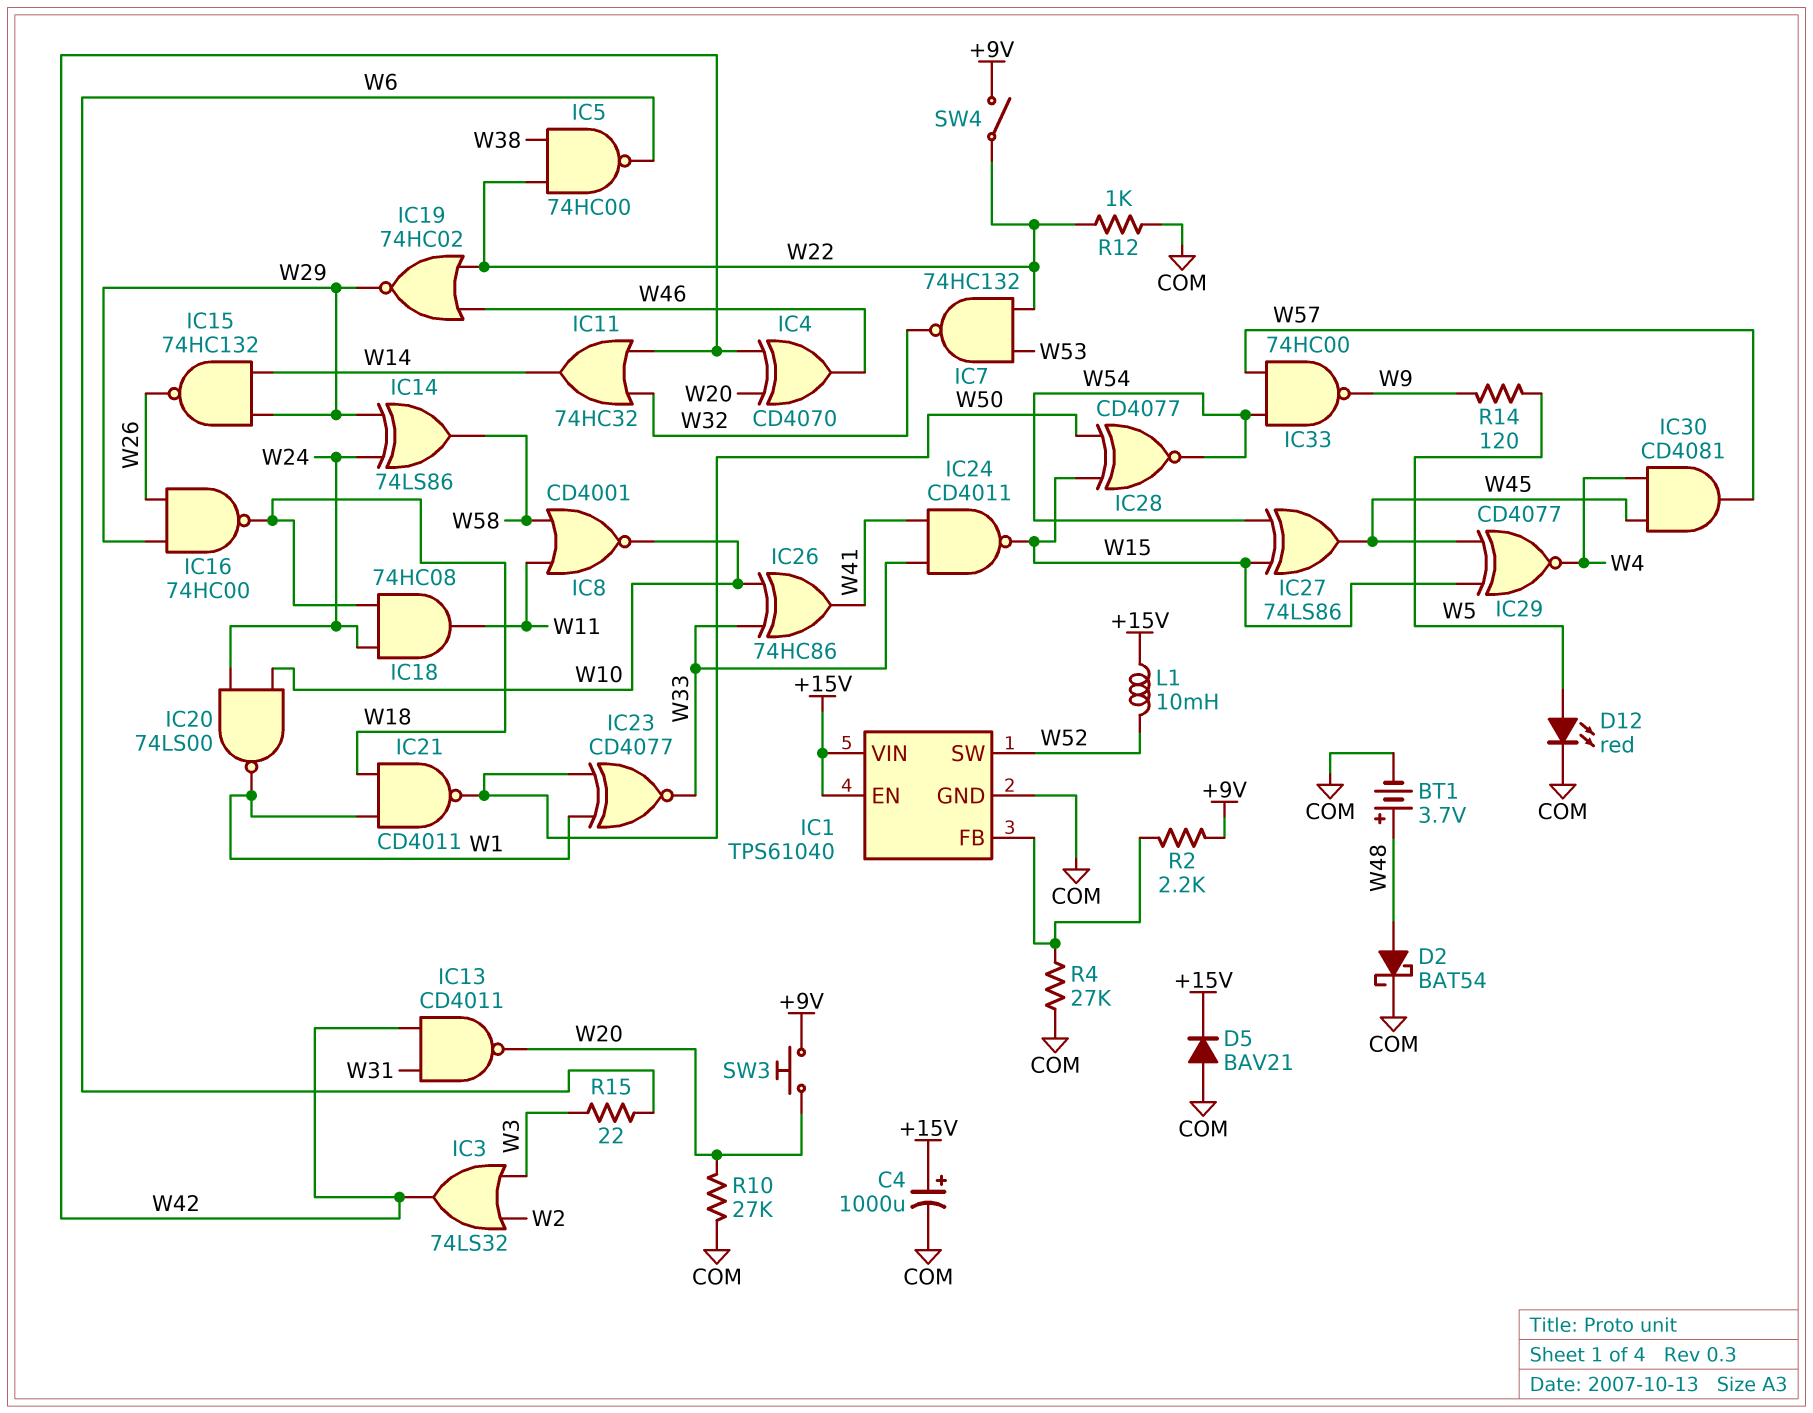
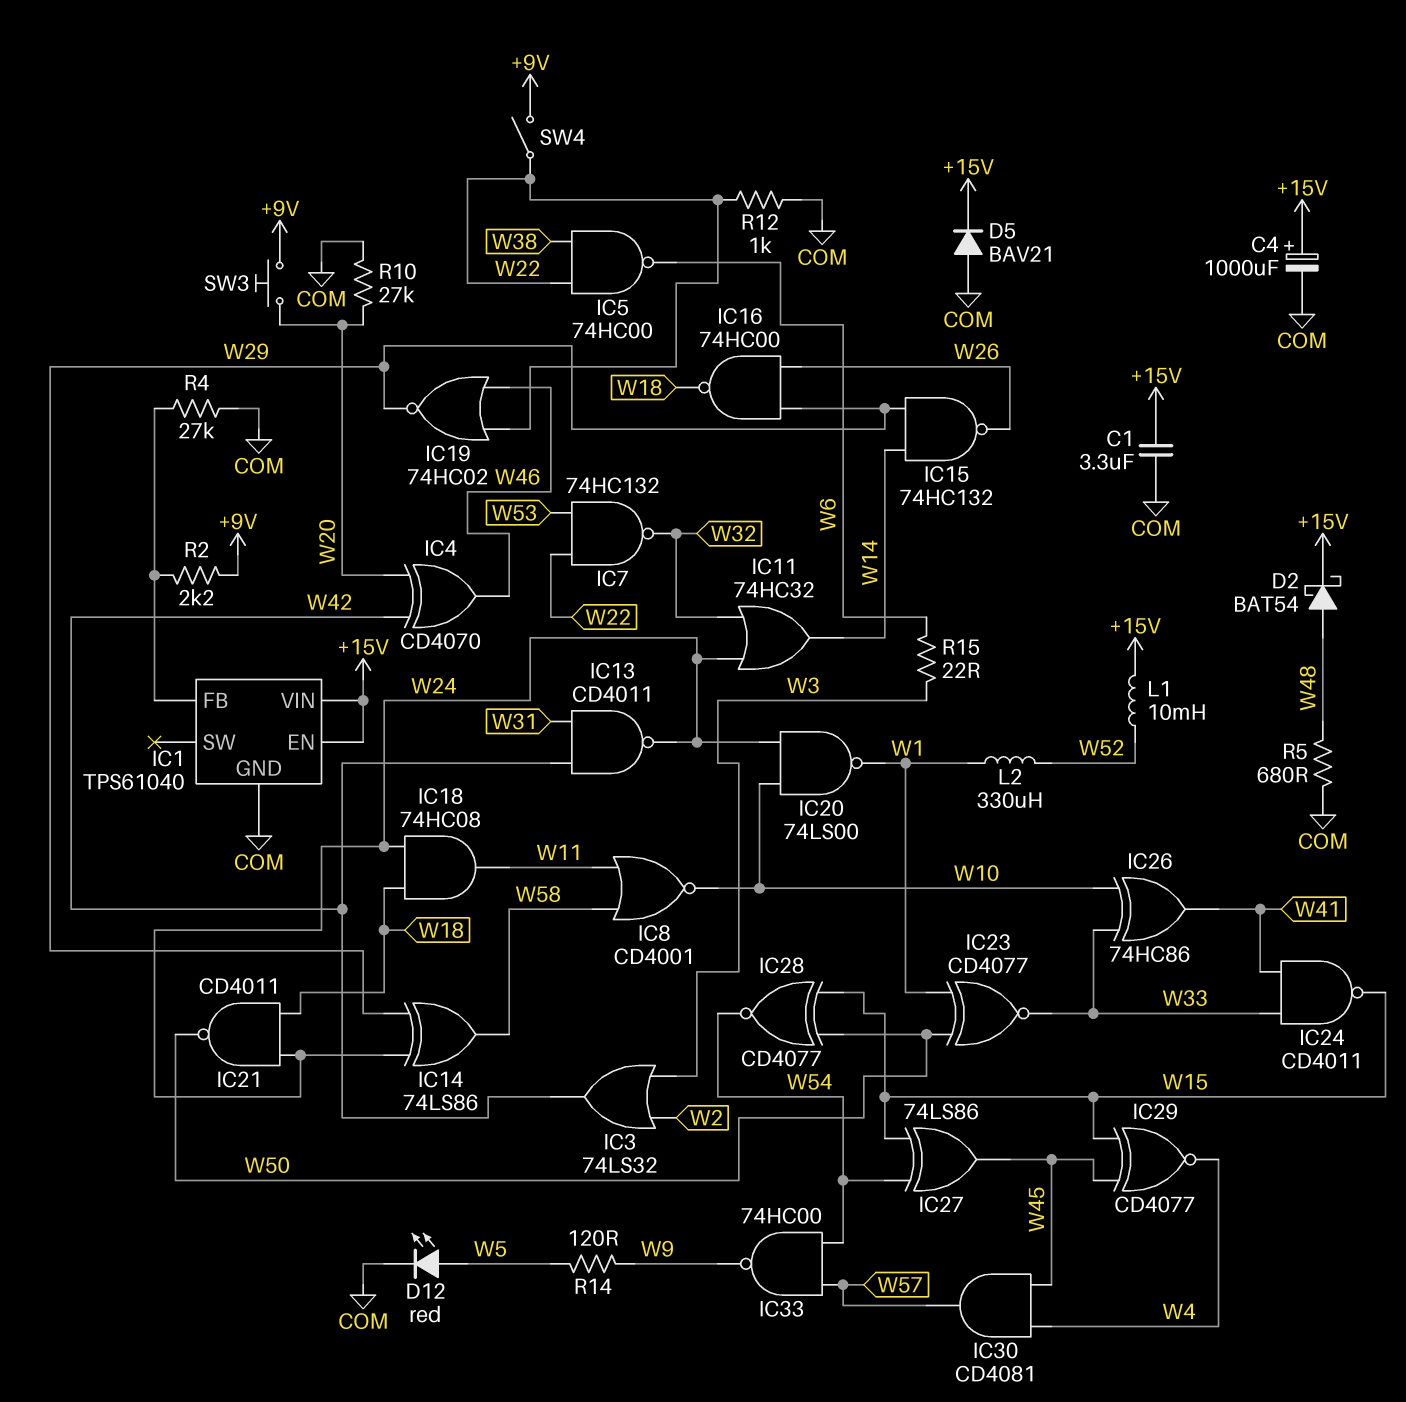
BT1: 3.7V (plus W48, minus COM) -> none
C1: none -> 3.3uF (+15V, COM)
D2: schottky BAT54 (A W48, K COM) -> schottky BAT54 (A W48, K +15V)
IC1 pin SW: W52 -> none
IC11: OR 74HC32 (in W32, in W42, out W14) -> OR 74HC32 (in W24, in W32, out W14)
IC13: NAND CD4011 (in W31, in W42, out W20) -> NAND CD4011 (in W31, in W42, out W24)
IC21: NAND CD4011 (in W1, in W18, out W50) -> NAND CD4011 (in W18, in W24, out W50)
L2: none -> 330uH (W1, W52)
R5: none -> 680 (COM, W48)

